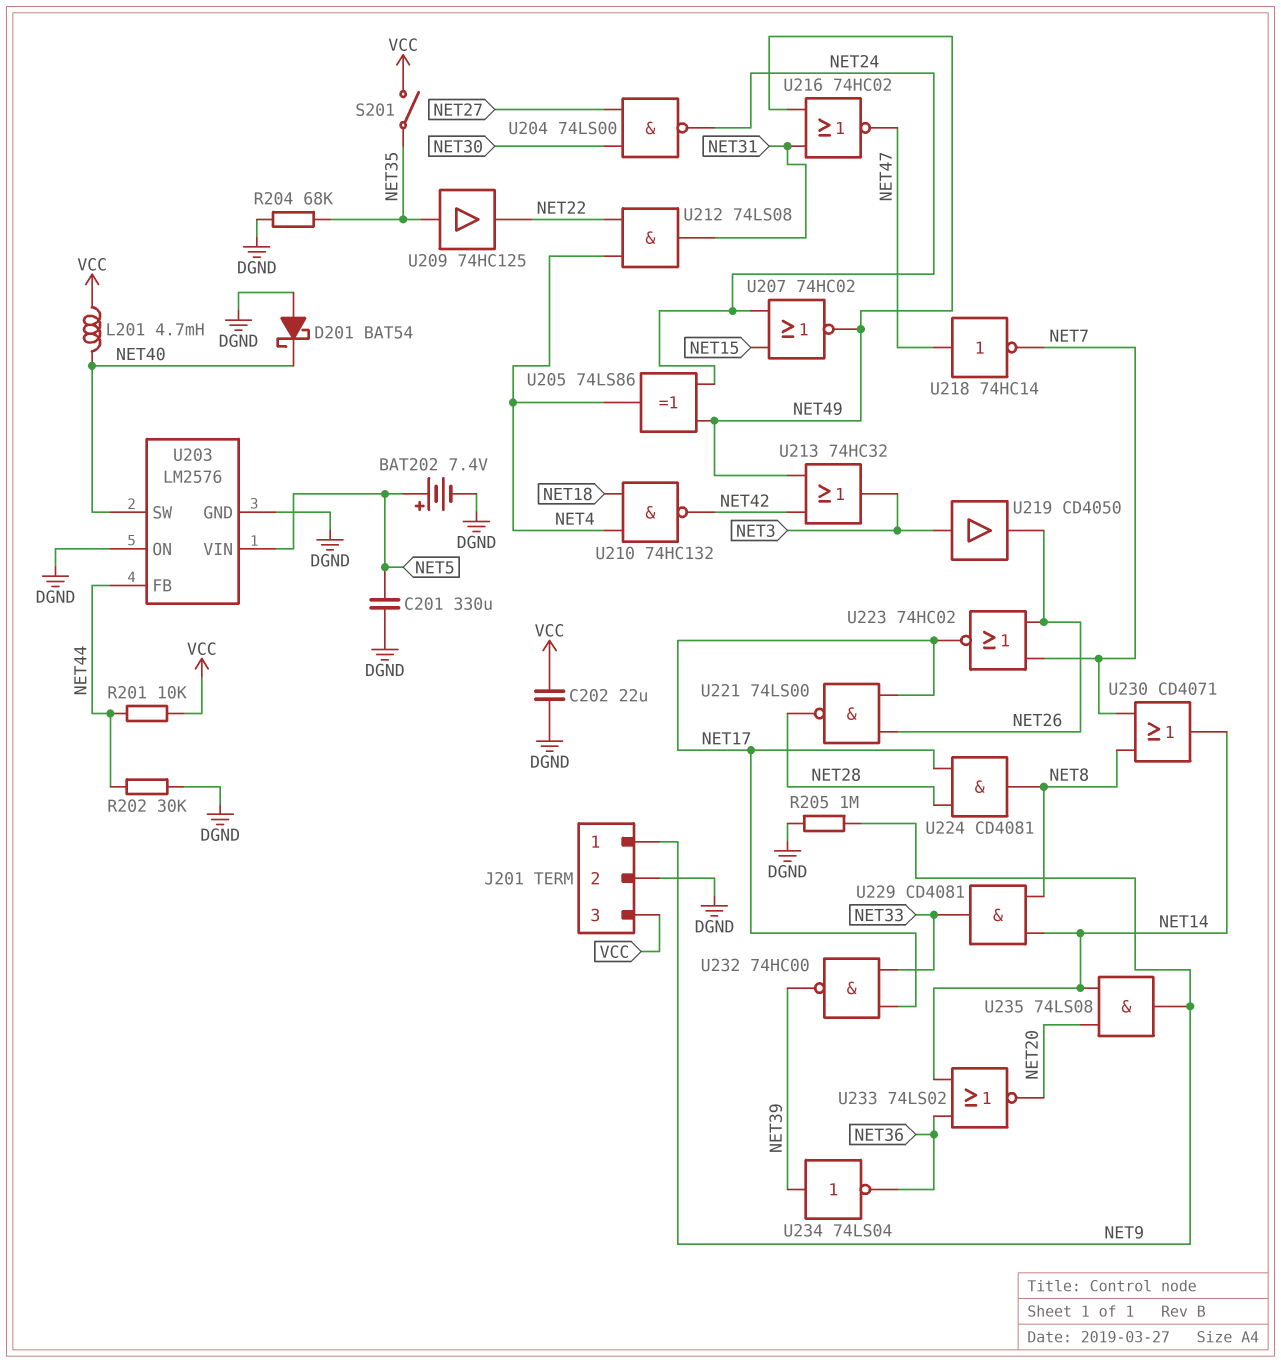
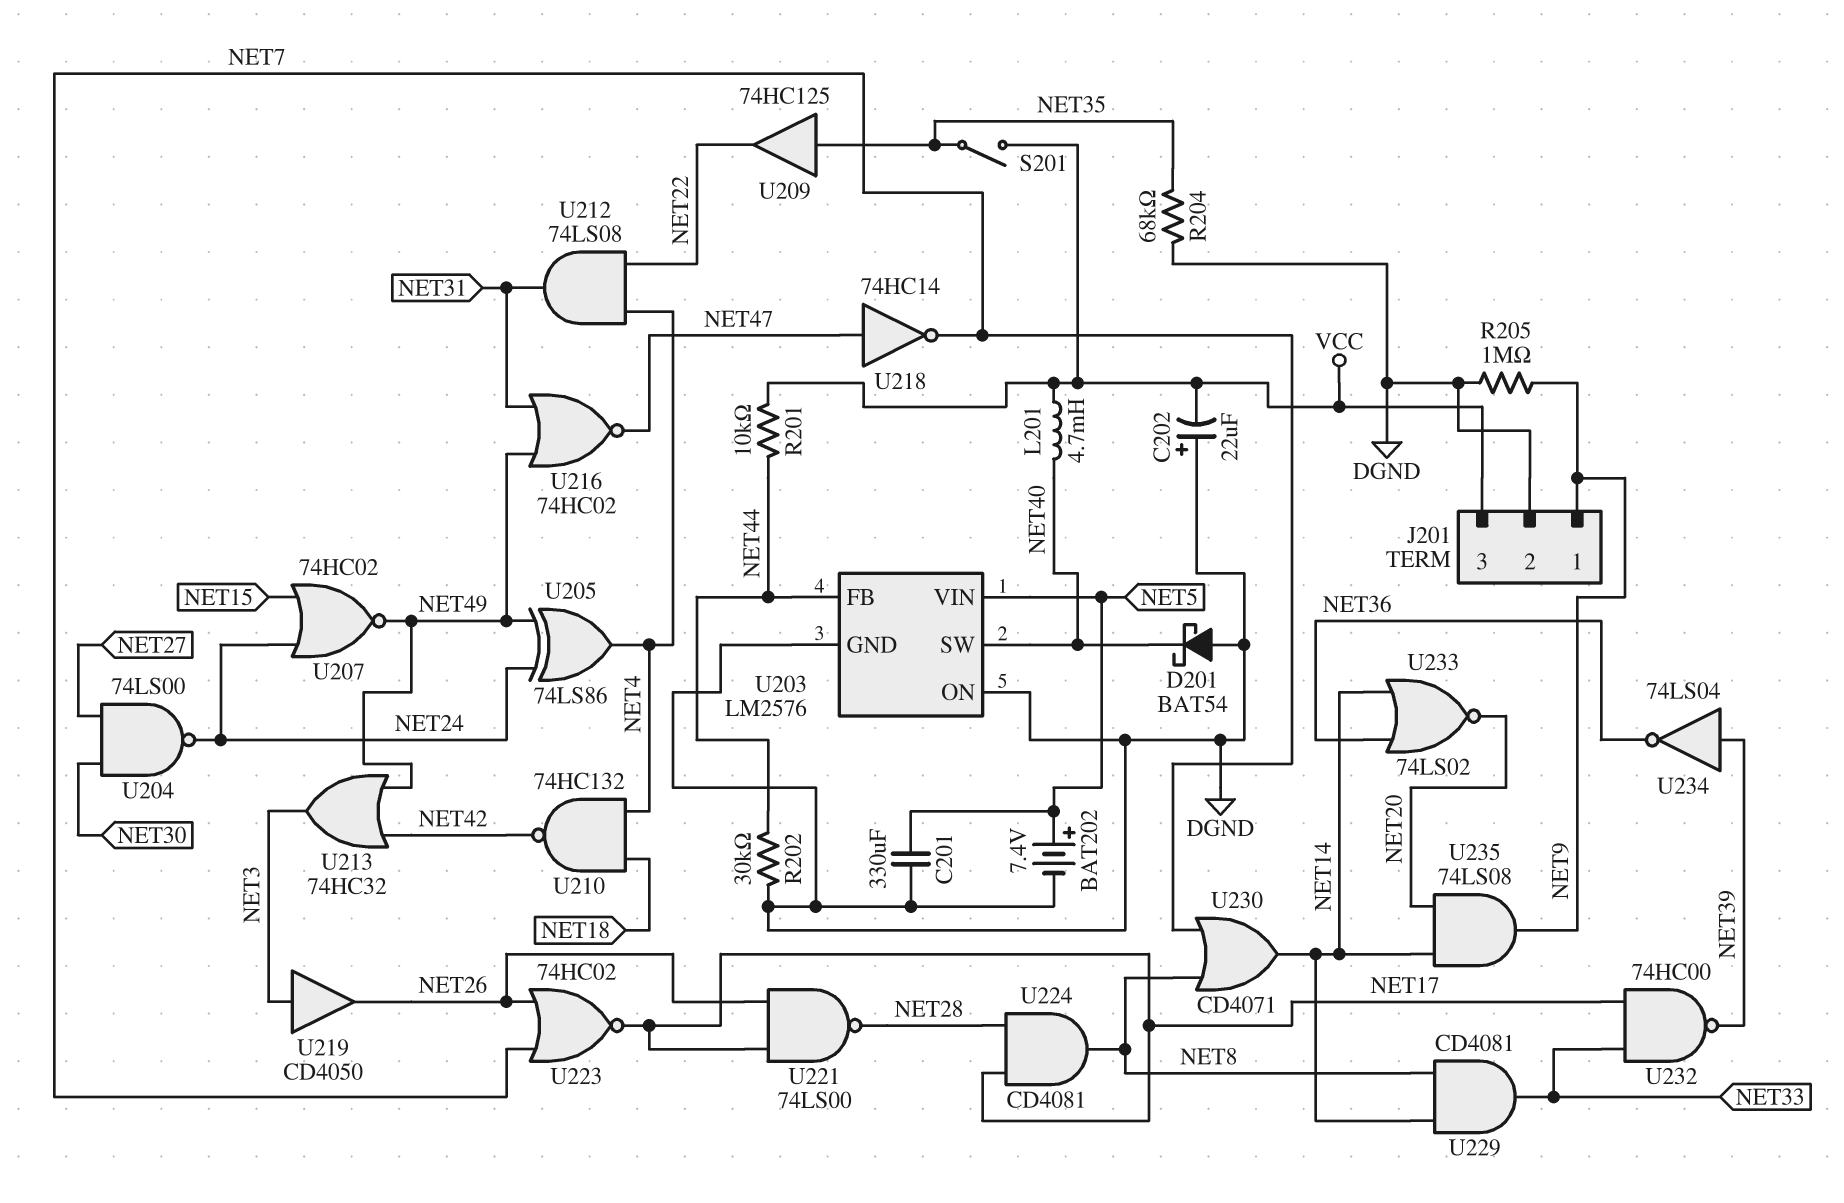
C202: 22uF (DGND, VCC) -> 22uF (plus DGND, minus VCC)

